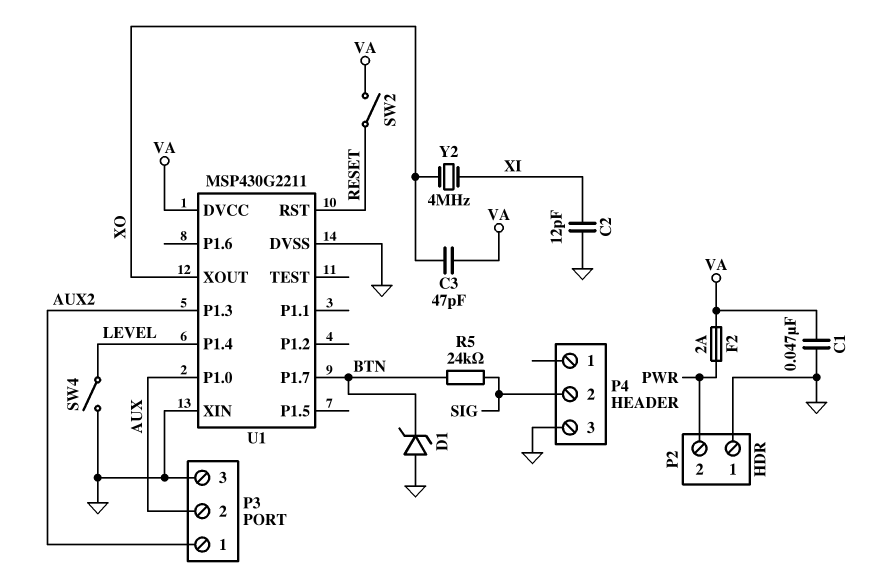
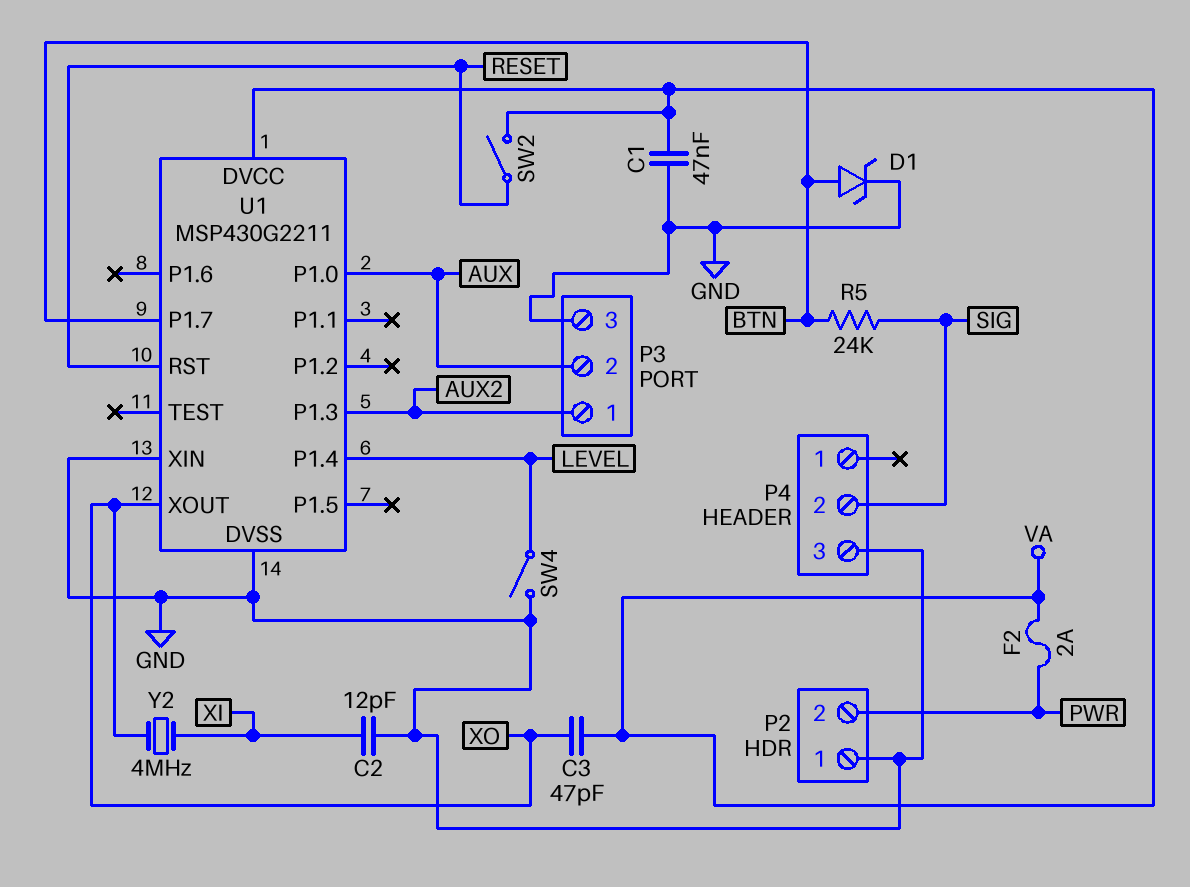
D1: zener (A GND, K BTN) -> zener (A BTN, K GND)

